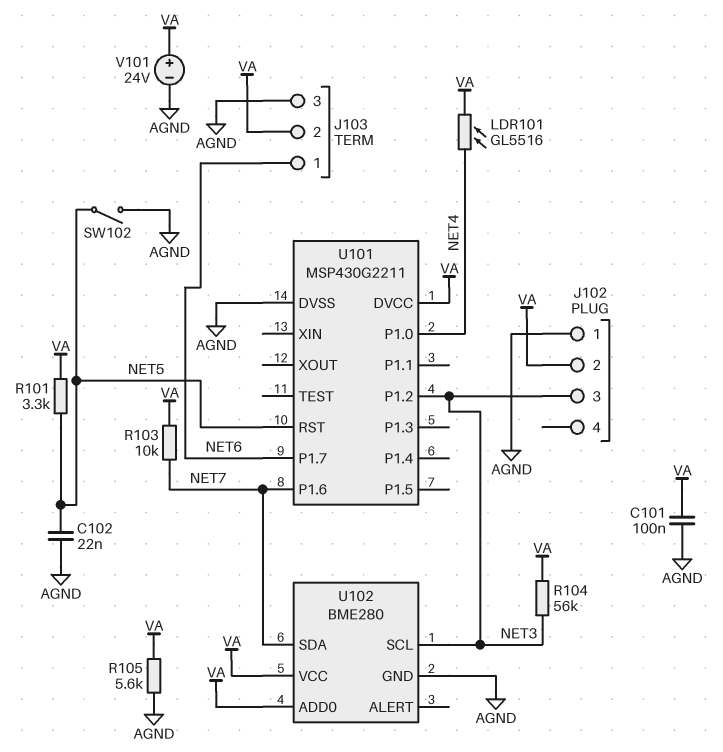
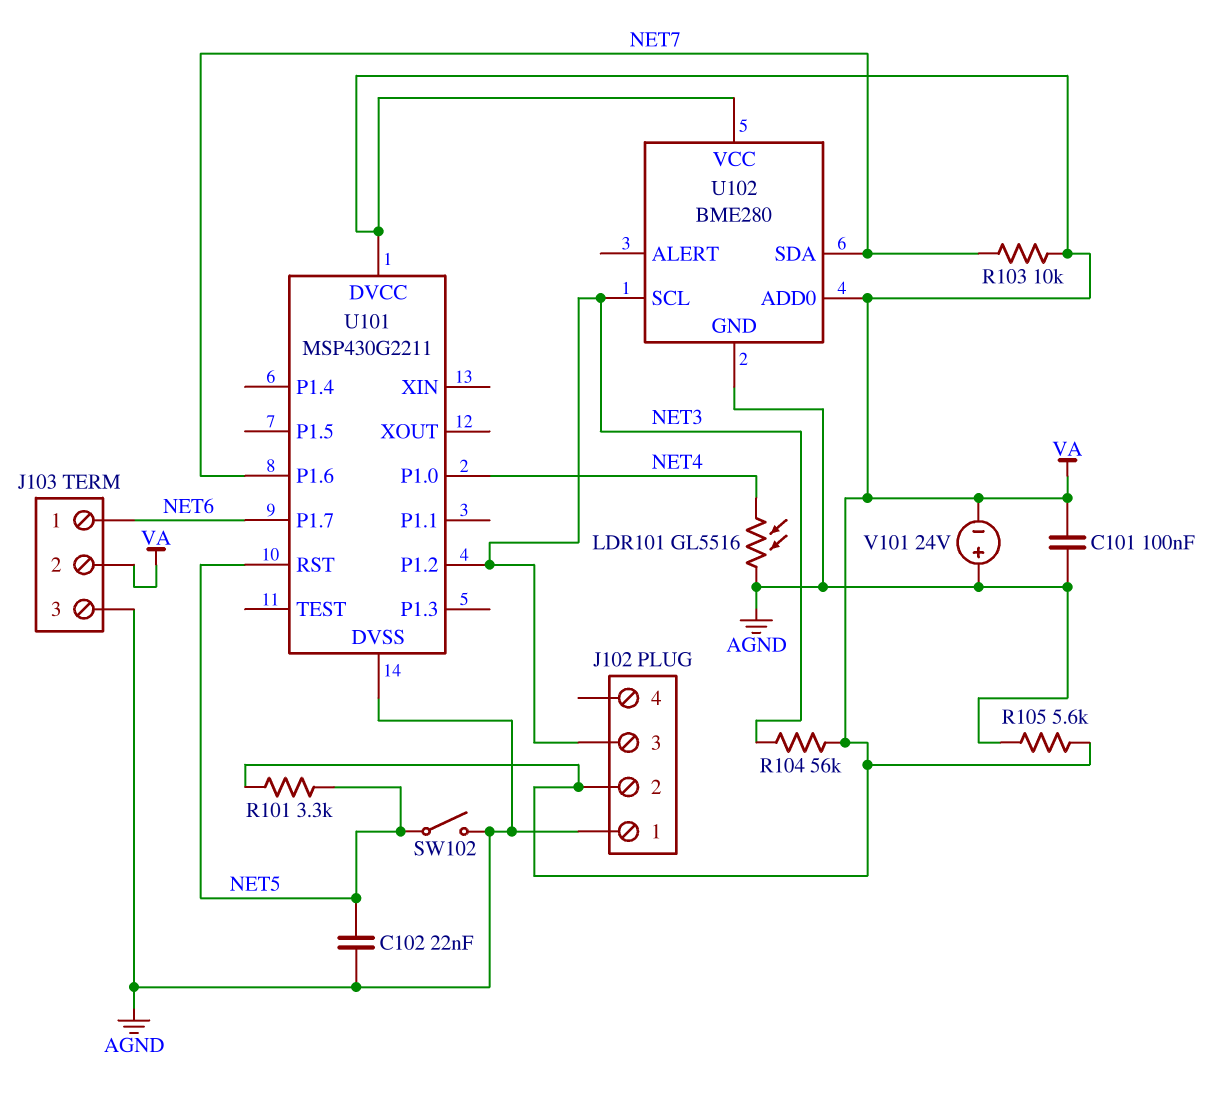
LDR101: GL5516 (NET4, VA) -> GL5516 (AGND, NET4)
V101: 24V (plus VA, minus AGND) -> 24V (plus AGND, minus VA)

